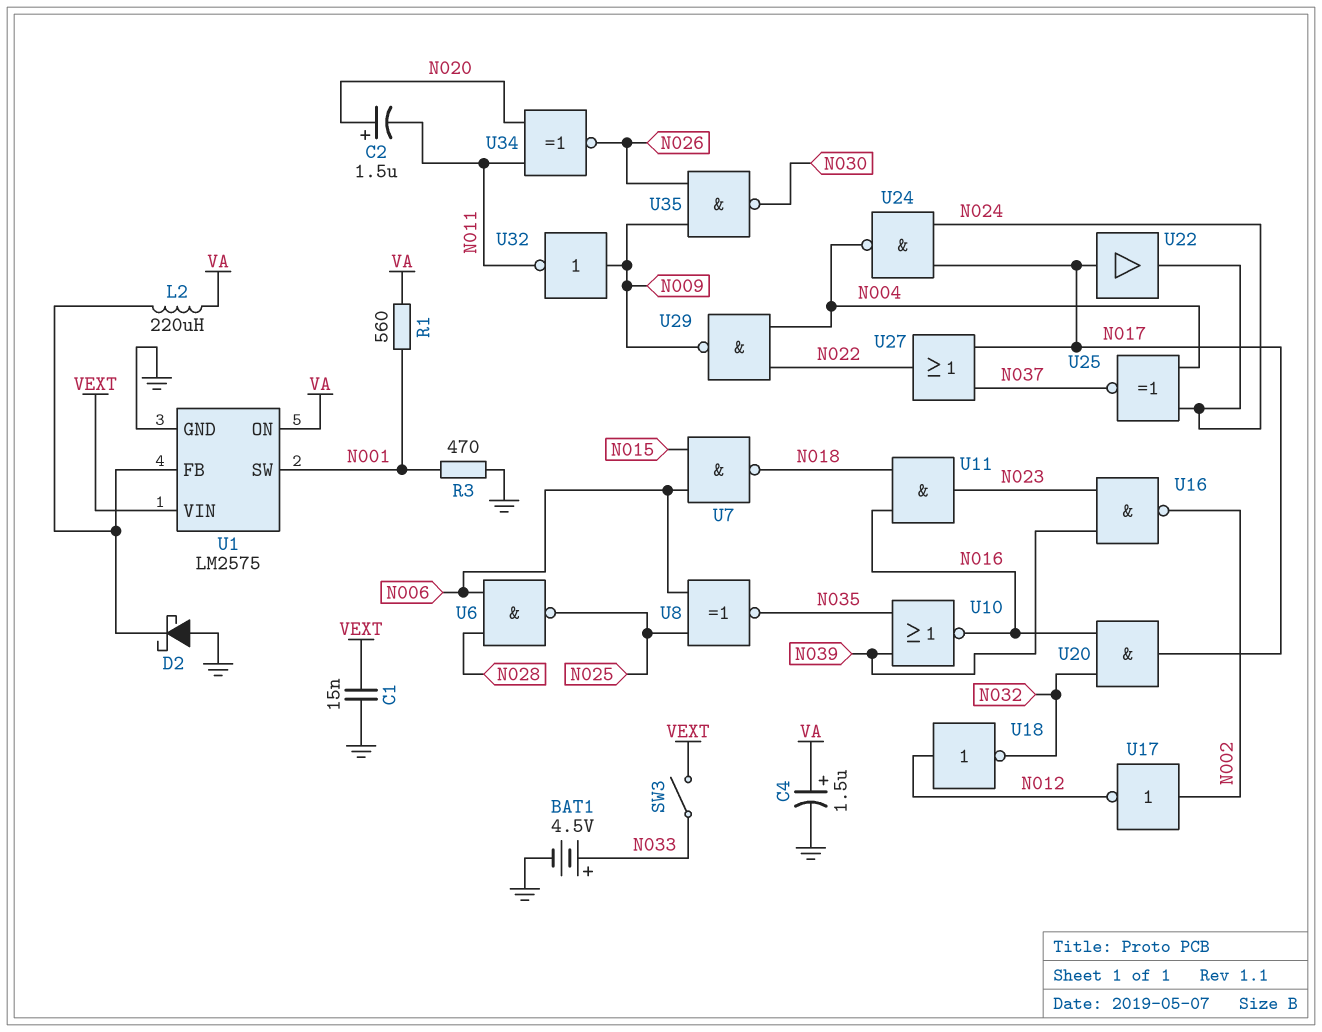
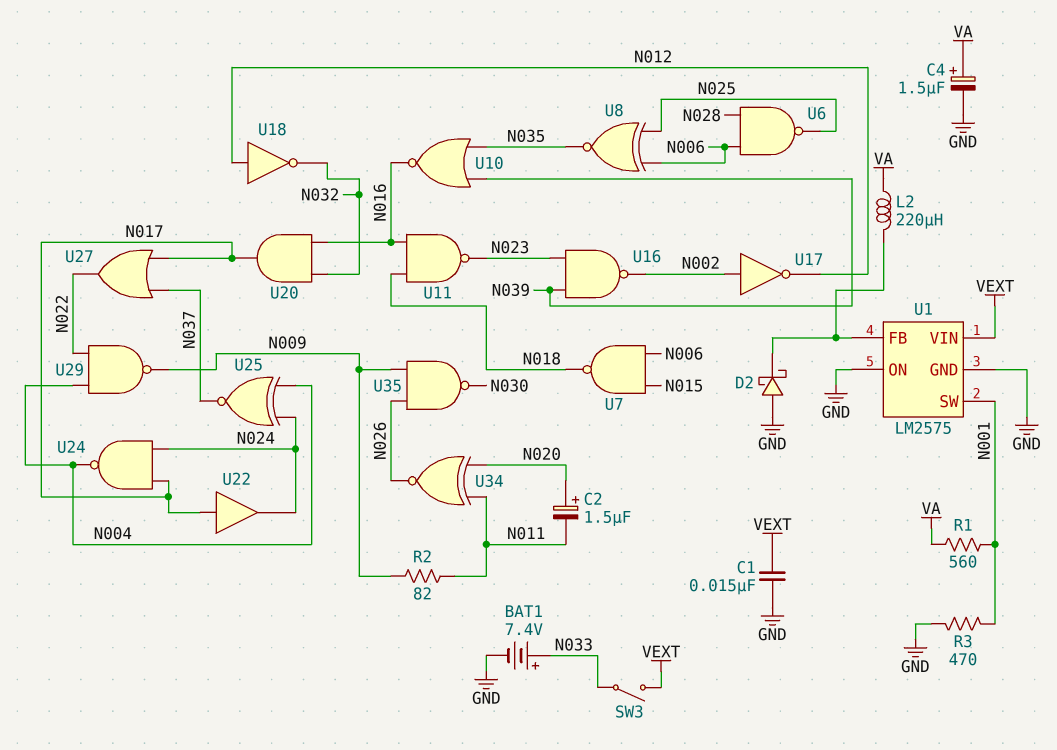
BAT1: 4.5V (plus N033, minus GND) -> 7.4V (plus N033, minus GND)
R2: none -> 82 (N009, N011)
U1 pin ON: VA -> GND
U11: AND (in N016, in N018, out N023) -> NAND (in N016, in N018, out N023)
U32: NOT (in N009, out N011) -> none

